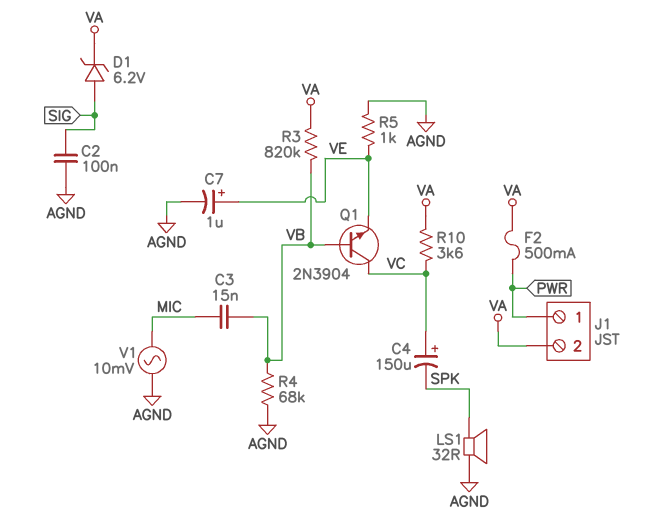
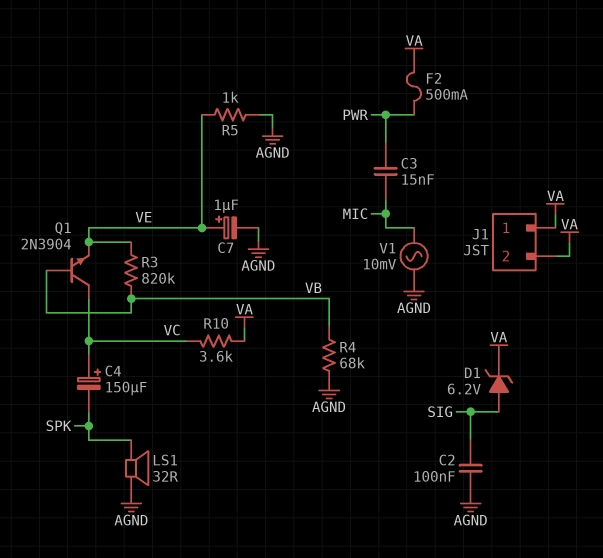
C3: 15nF (MIC, VB) -> 15nF (MIC, PWR)
J1 pin 1: PWR -> VA
R3: 820k (VA, VB) -> 820k (VB, VE)

